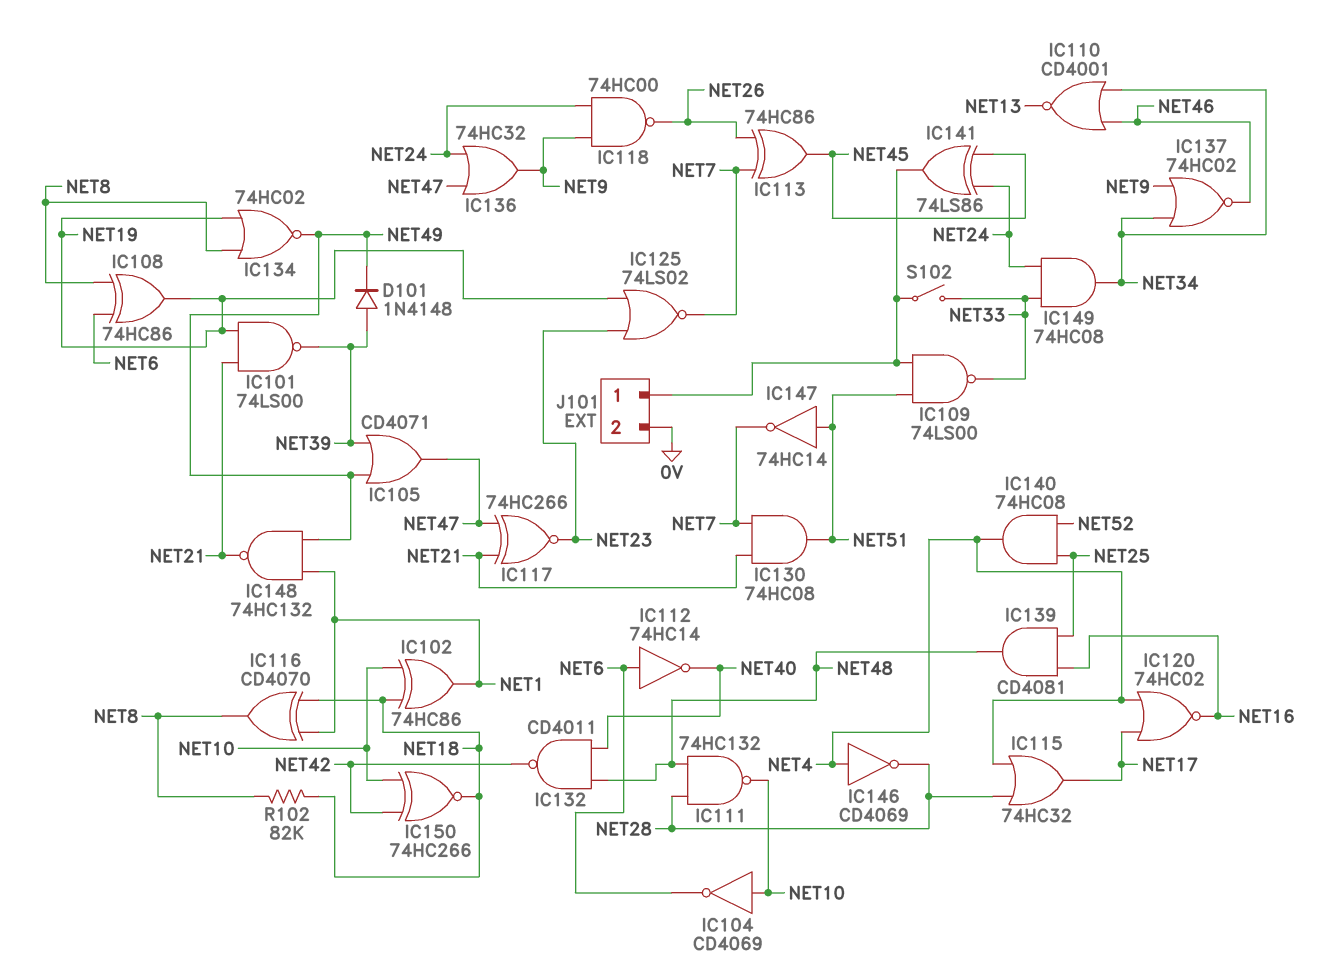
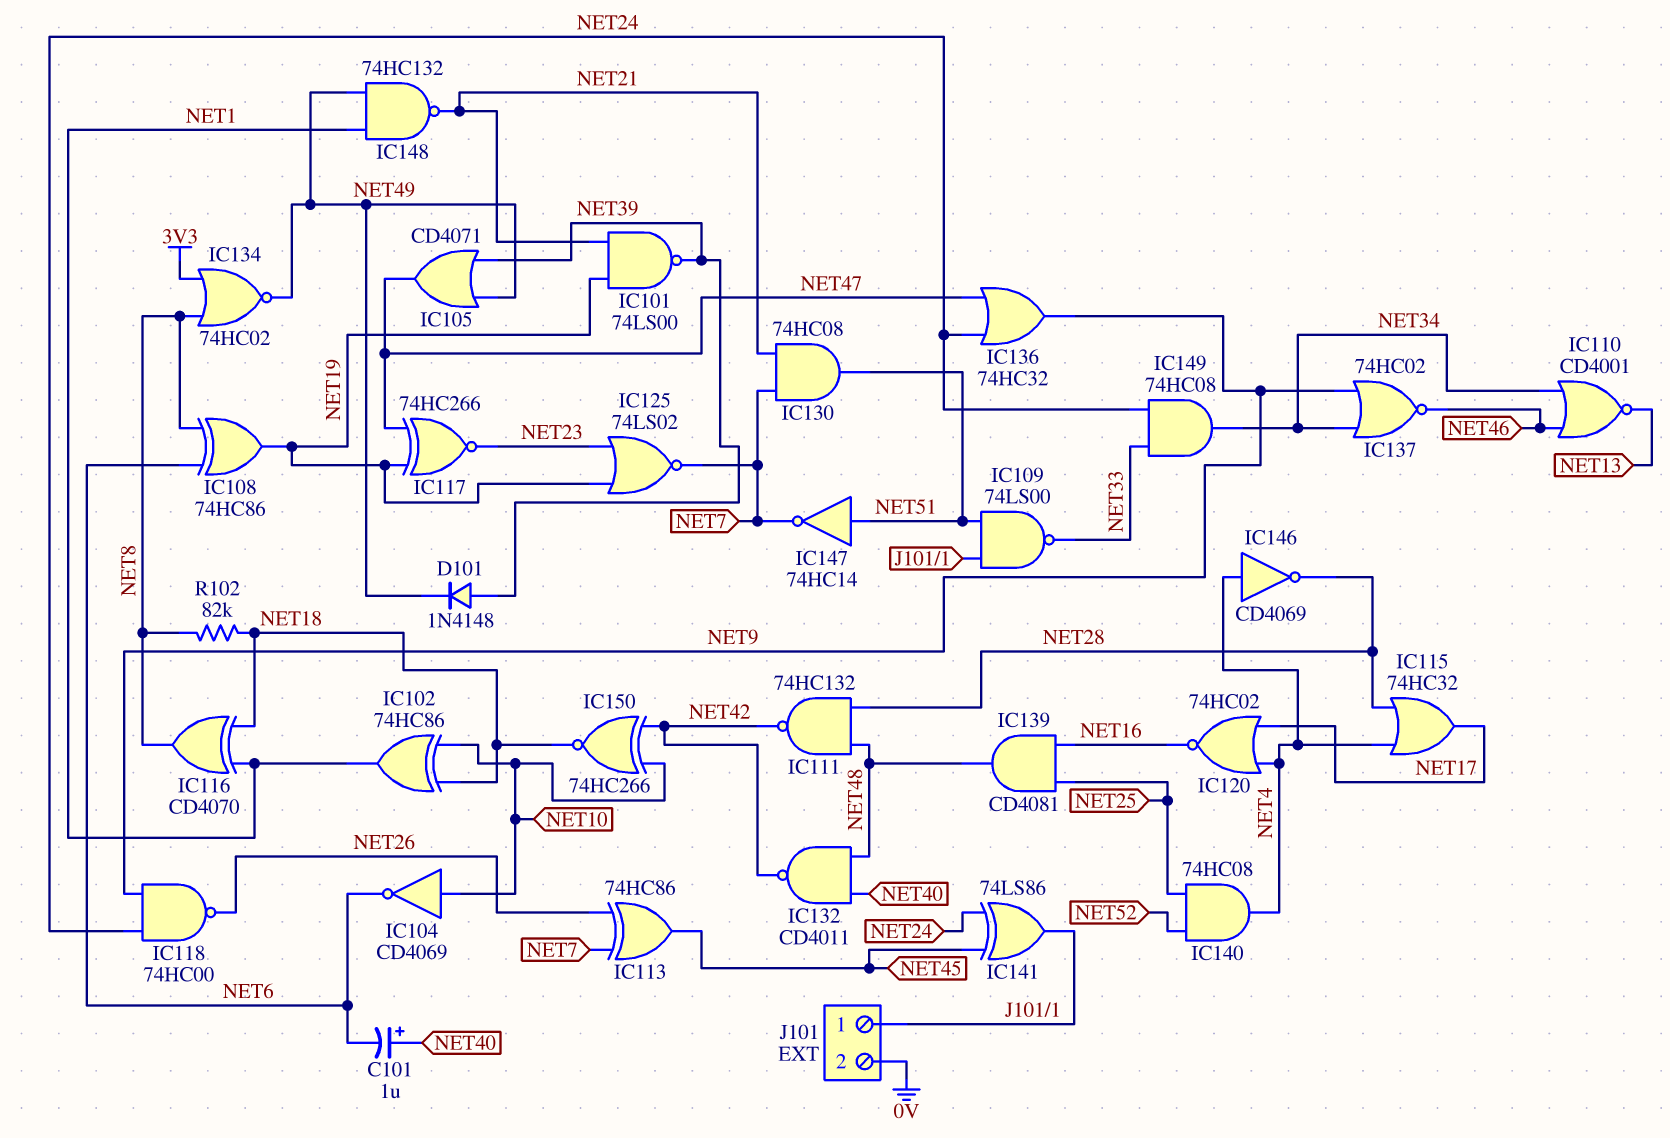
C101: none -> 1uF (plus NET40, minus NET6)
IC111: NAND 74HC132 (in NET28, in NET48, out NET10) -> NAND 74HC132 (in NET28, in NET48, out NET42)
IC112: NOT 74HC14 (in NET6, out NET40) -> none
IC117: XNOR 74HC266 (in NET21, in NET47, out NET23) -> XNOR 74HC266 (in NET19, in NET47, out NET23)
IC134: NOR 74HC02 (in NET8, in NET19, out NET49) -> NOR 74HC02 (in 3V3, in NET8, out NET49)
S102: switch (J101/1, NET33) -> none

